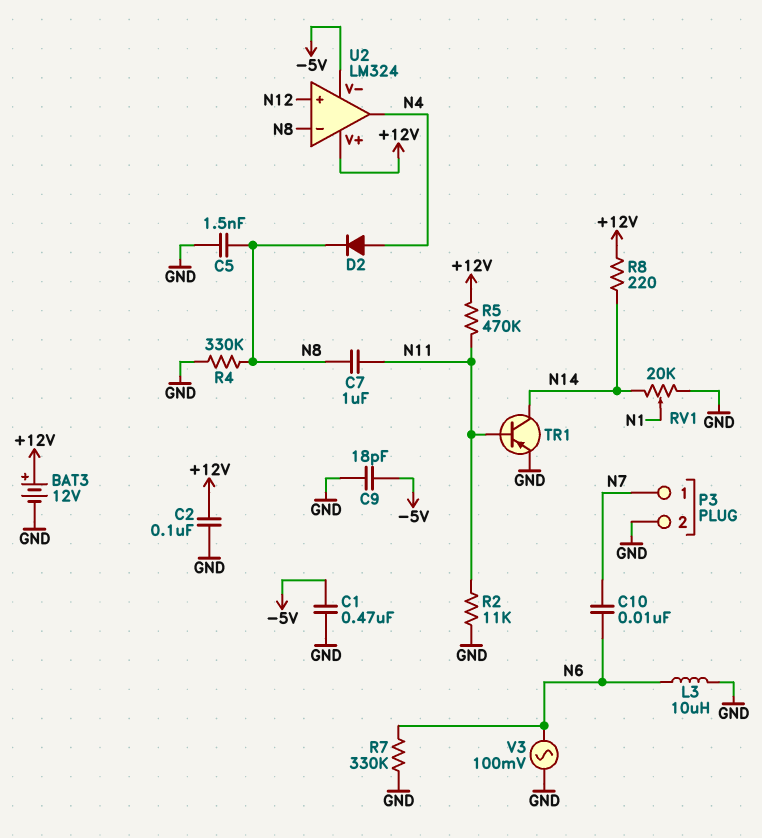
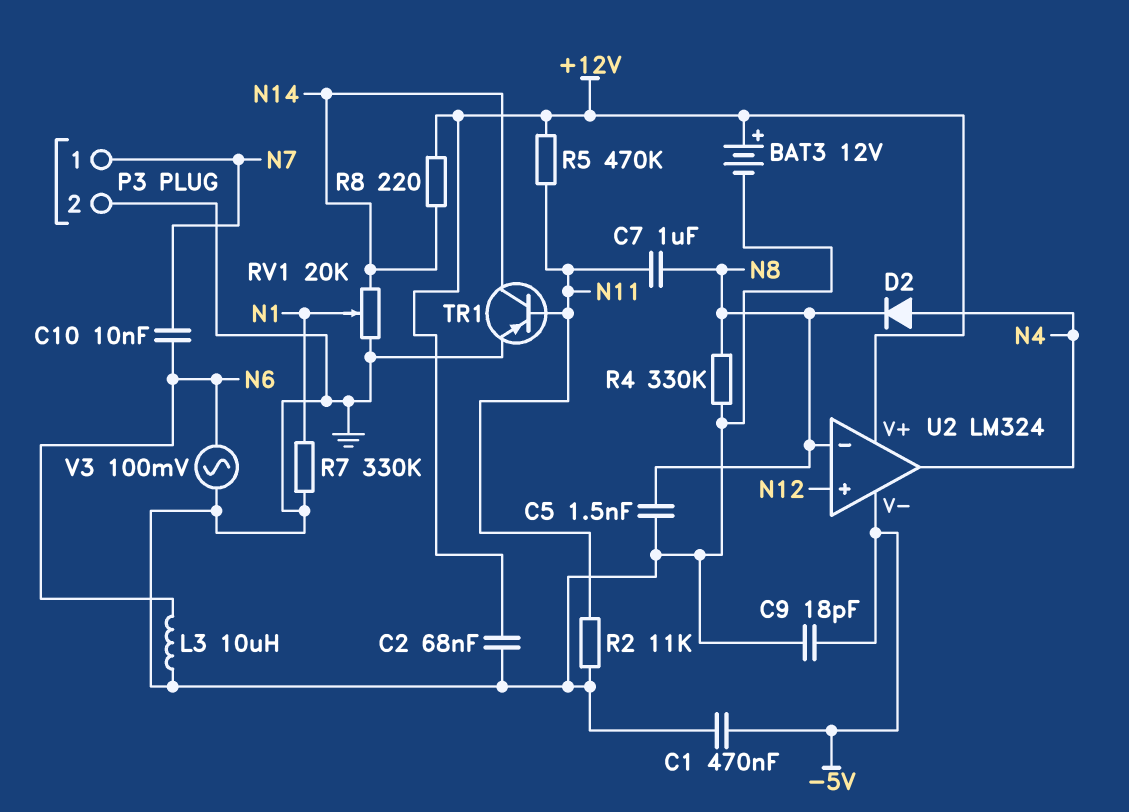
C2: 100nF (+12V, GND) -> 68nF (+12V, GND)
R7: 330k (GND, N6) -> 330k (GND, N1)

